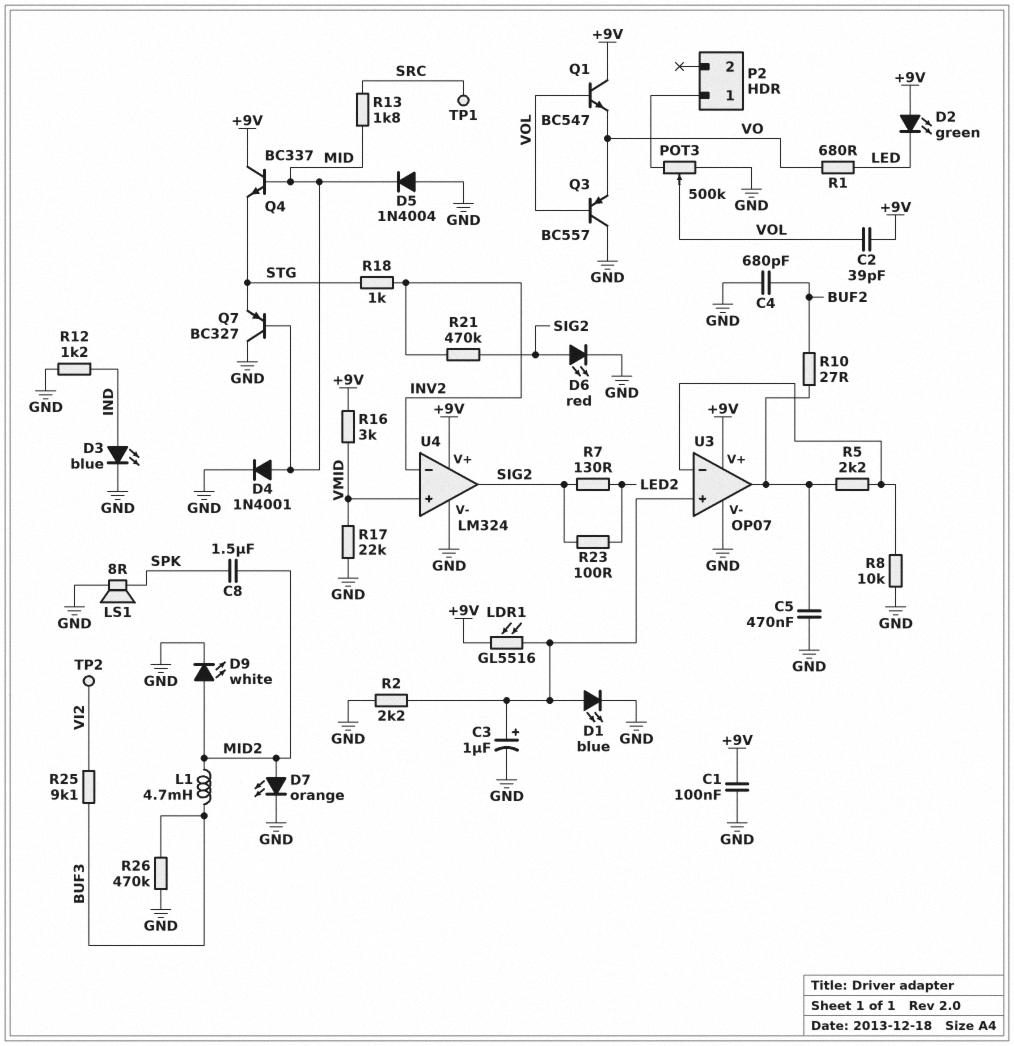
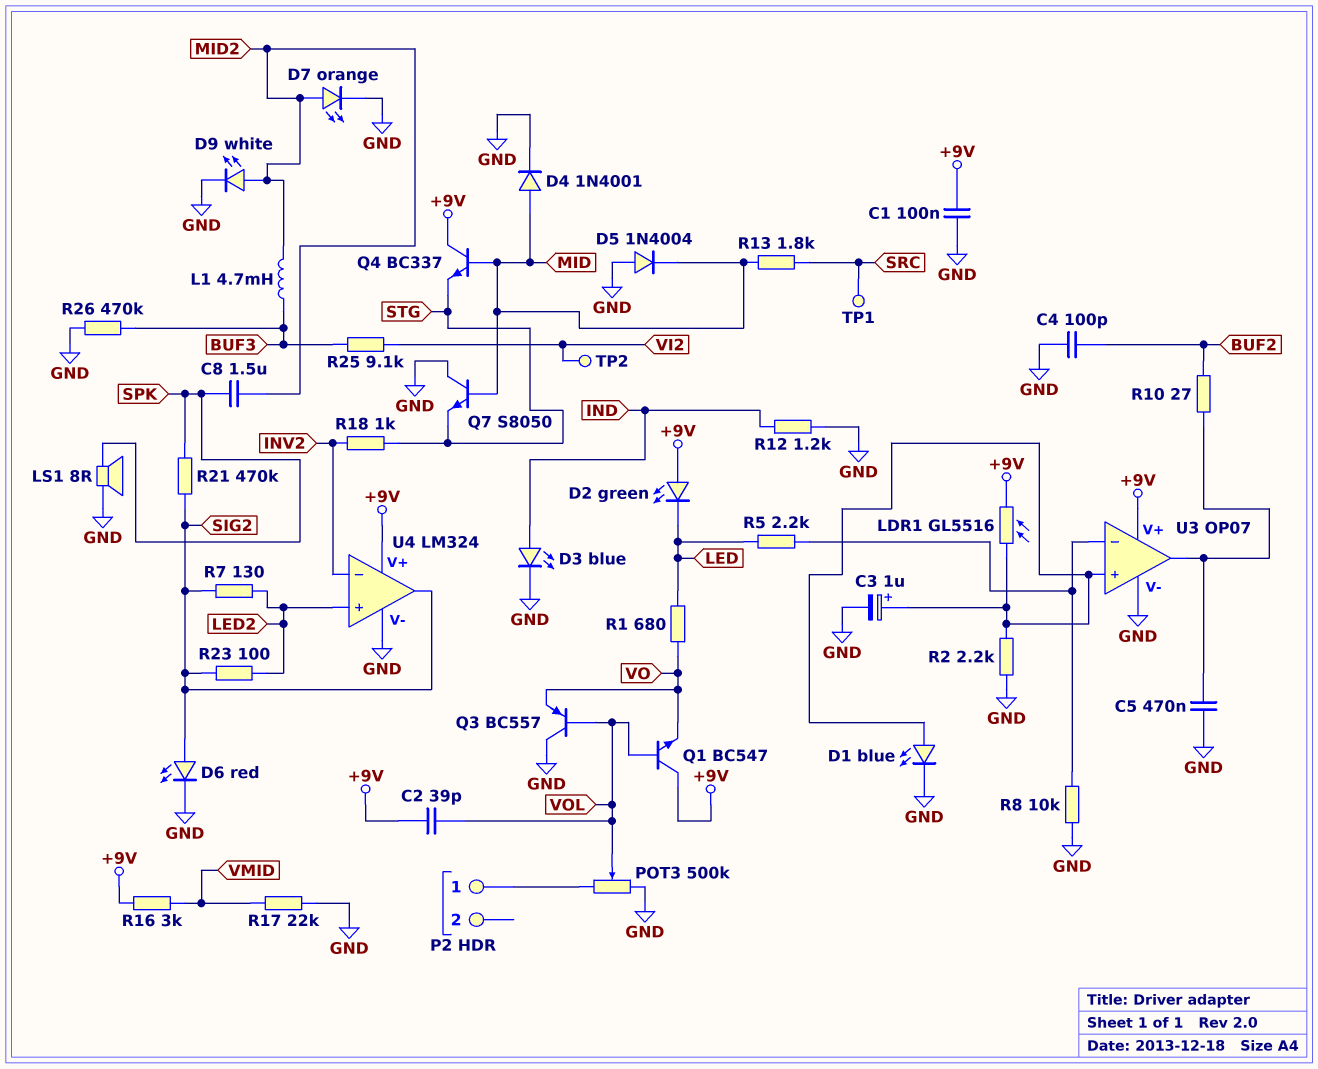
C4: 680pF (BUF2, GND) -> 100pF (BUF2, GND)
Q7: PNP BC327 (B MID, C GND, E STG) -> NPN S8050 (B MID, C GND, E STG)
R5: 2.2k (U3/in-, U3/out) -> 2.2k (LED, U3/in-)
R21: 470k (INV2, SIG2) -> 470k (SIG2, SPK)
U4 pin in+: VMID -> LED2

